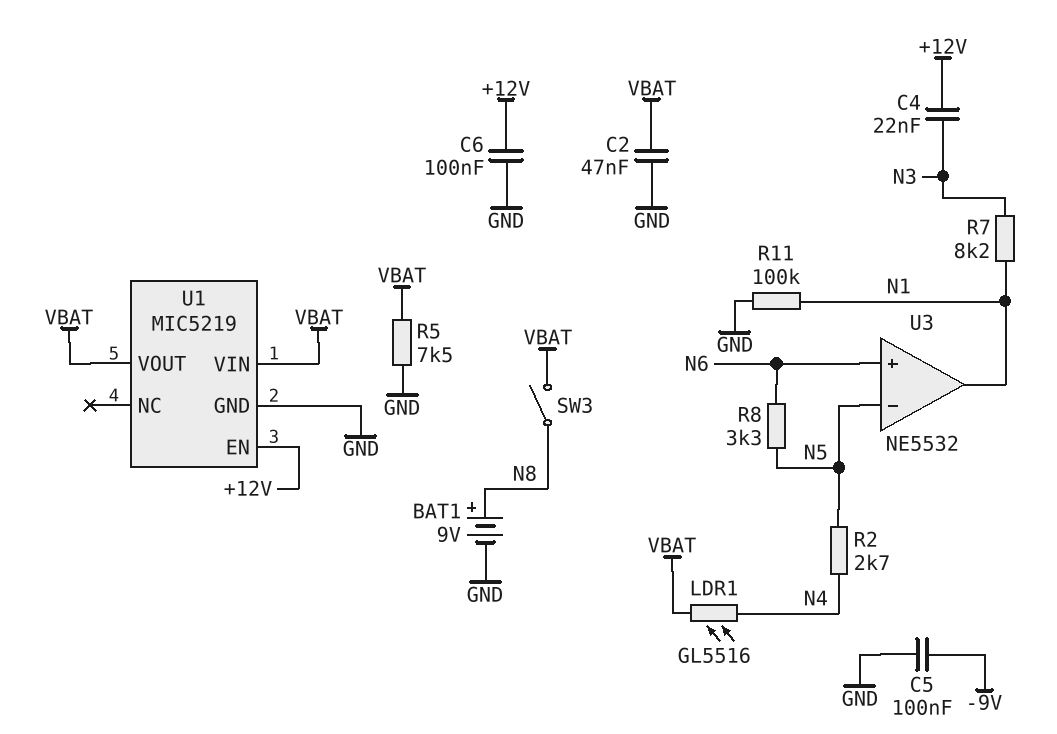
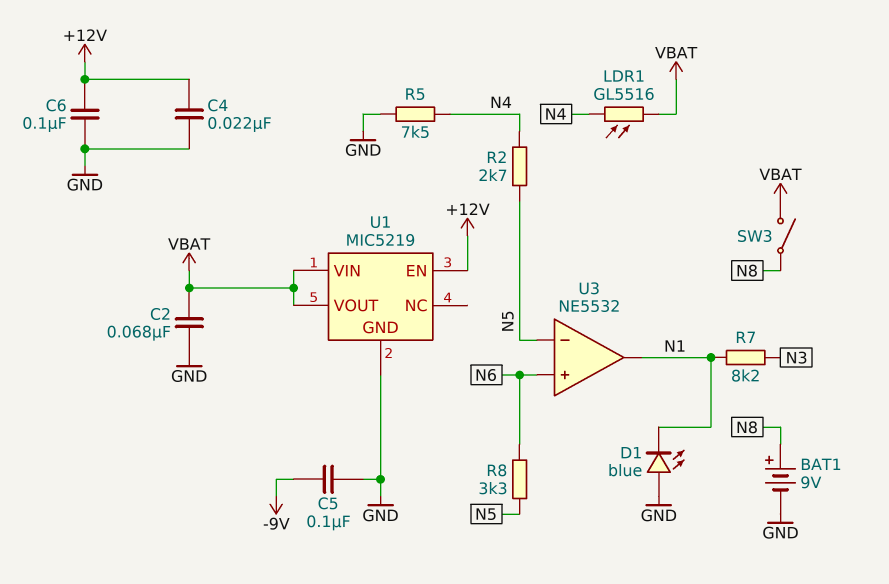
C2: 47nF (GND, VBAT) -> 68nF (GND, VBAT)
C4: 22nF (+12V, N3) -> 22nF (+12V, GND)
D1: none -> LED blue (A GND, K N1)
R5: 7.5k (GND, VBAT) -> 7.5k (GND, N4)
R11: 100k (GND, N1) -> none

